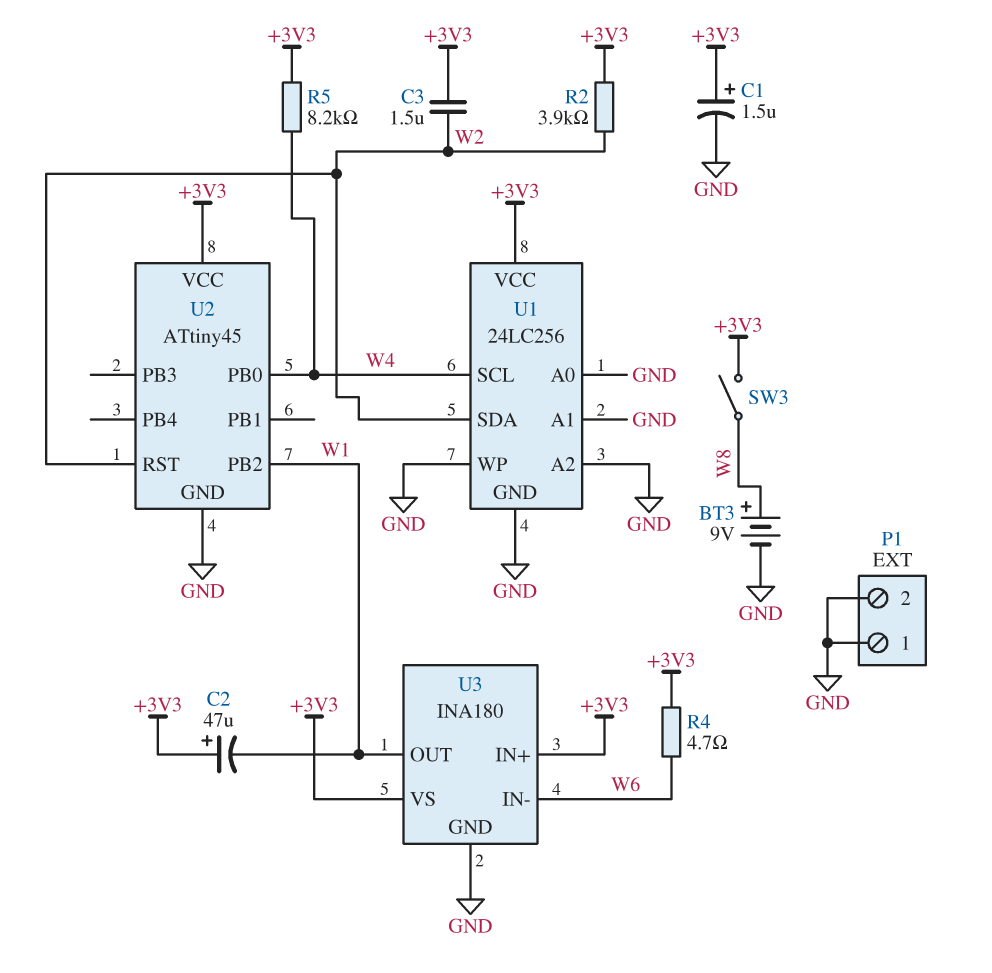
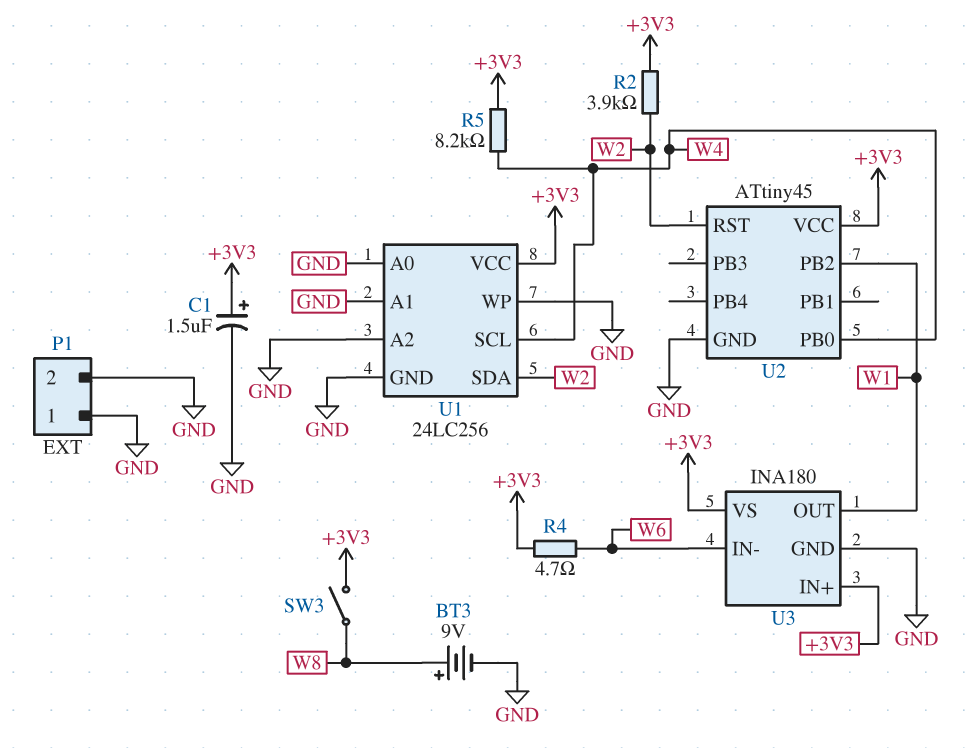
C2: 47uF (plus +3V3, minus W1) -> none
C3: 1.5uF (+3V3, W2) -> none

